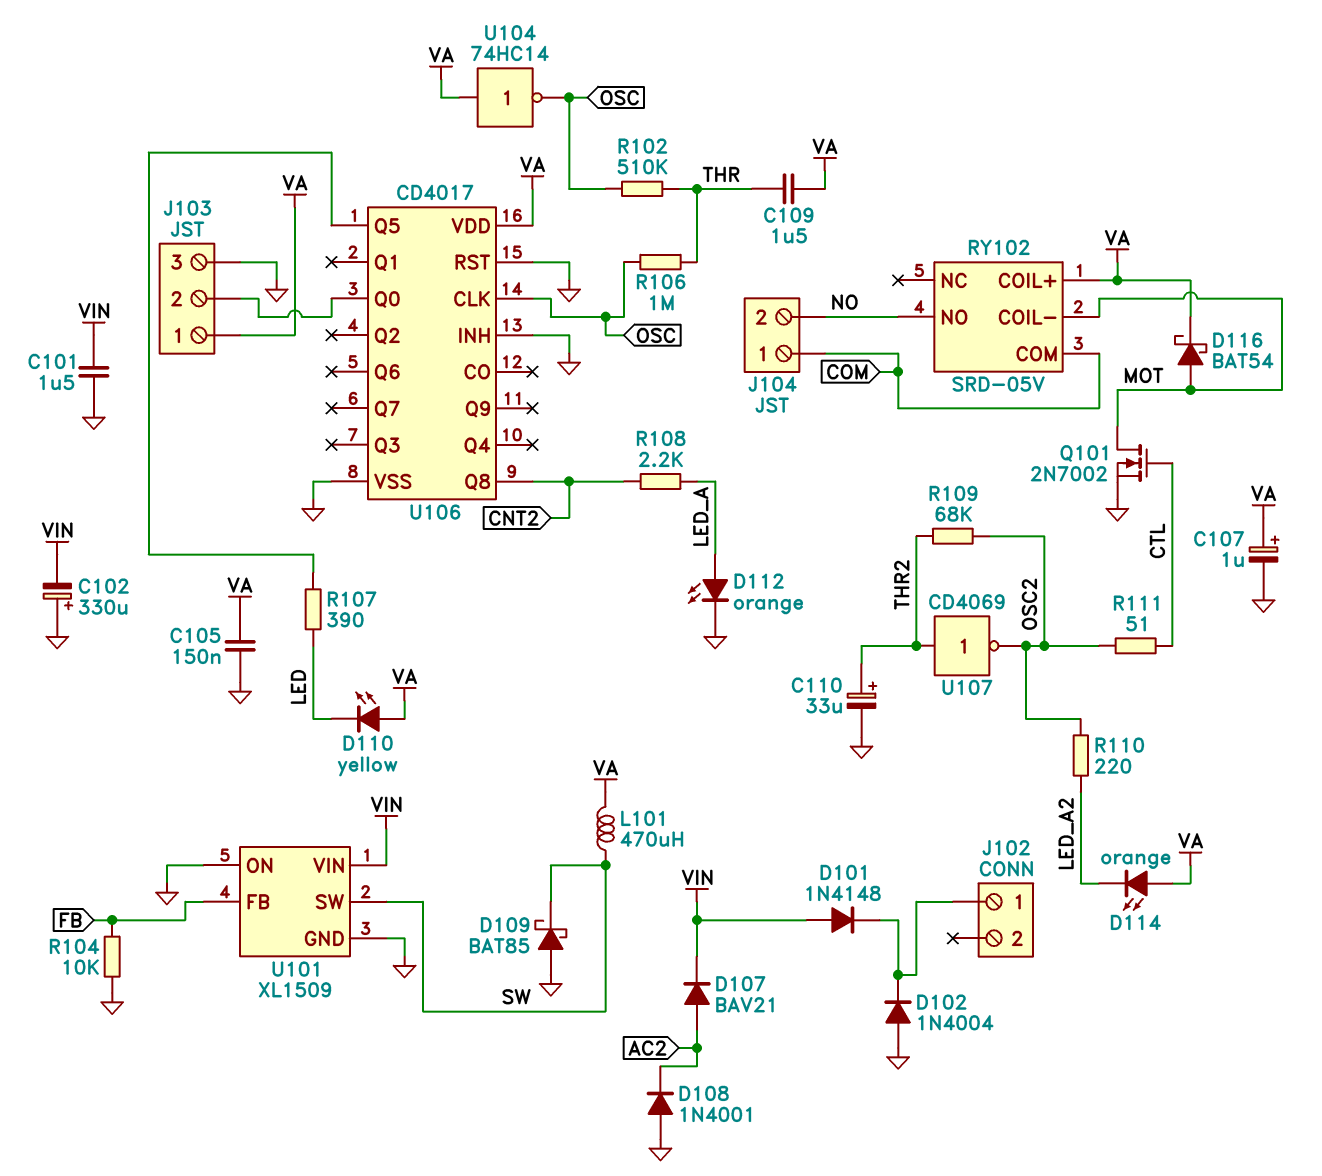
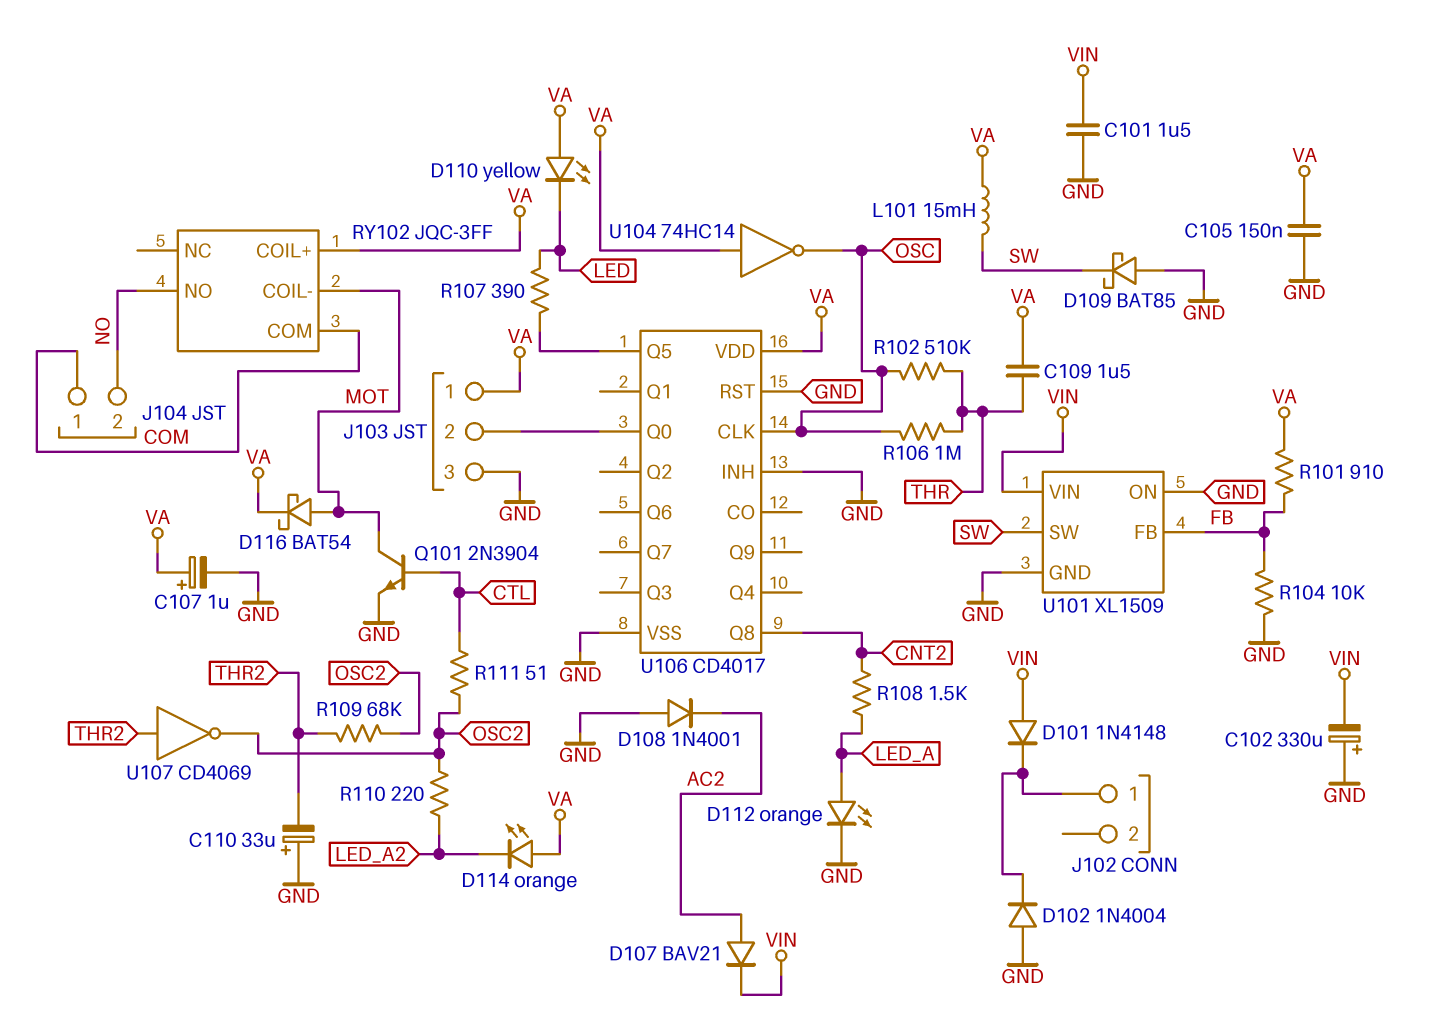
C110: 33uF (plus THR2, minus GND) -> 33uF (plus GND, minus THR2)
L101: 470uH (SW, VA) -> 15mH (SW, VA)
Q101: NMOS 2N7002 (G CTL, D MOT, S GND) -> NPN 2N3904 (B CTL, C MOT, E GND)
R101: none -> 910 (FB, VA)
R108: 2.2k (CNT2, LED_A) -> 1.5k (CNT2, LED_A)
RY102: SRD-05V -> JQC-3FF

